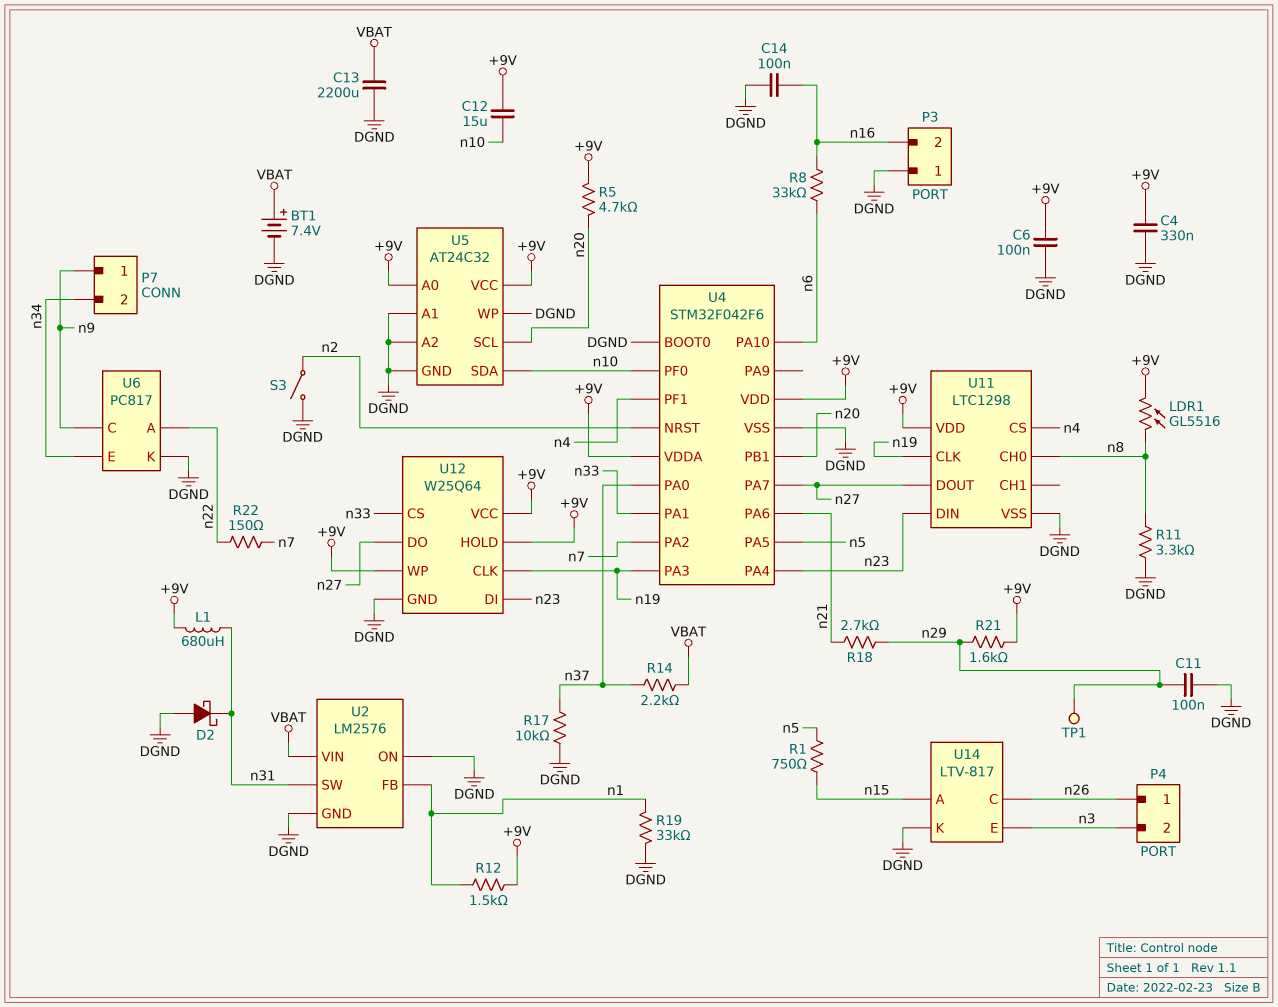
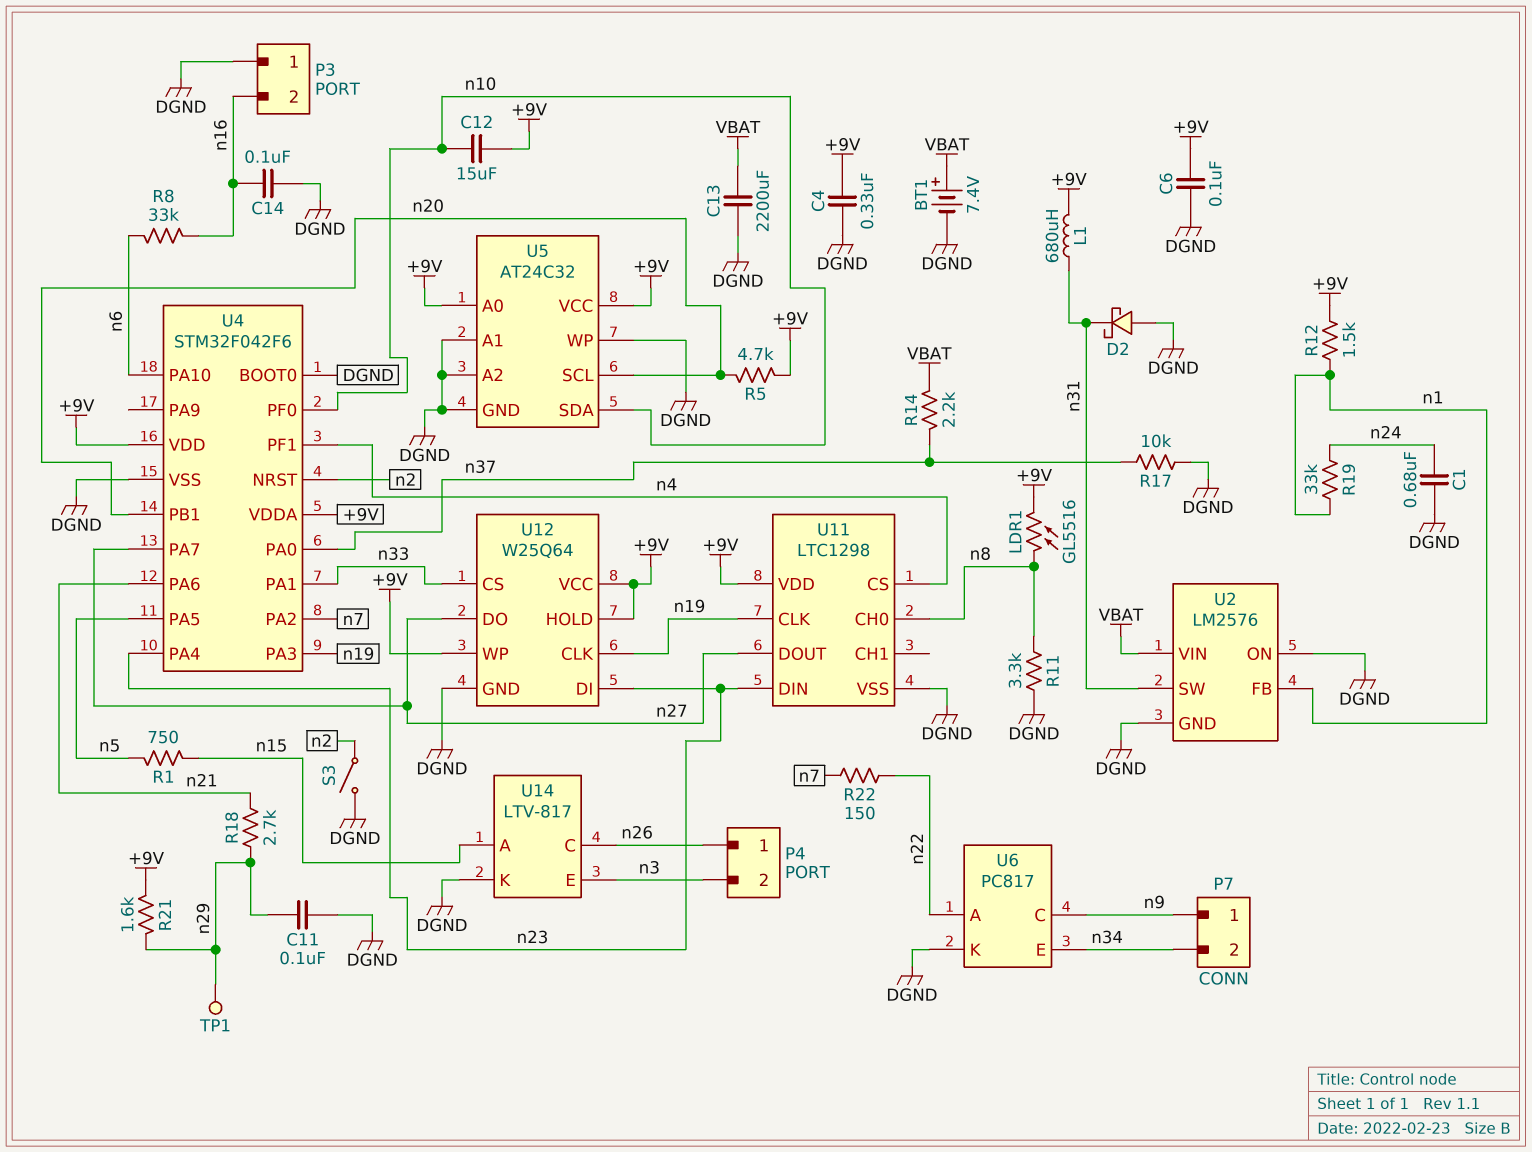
C1: none -> 680nF (DGND, n24)
R19: 33k (DGND, n1) -> 33k (n1, n24)

